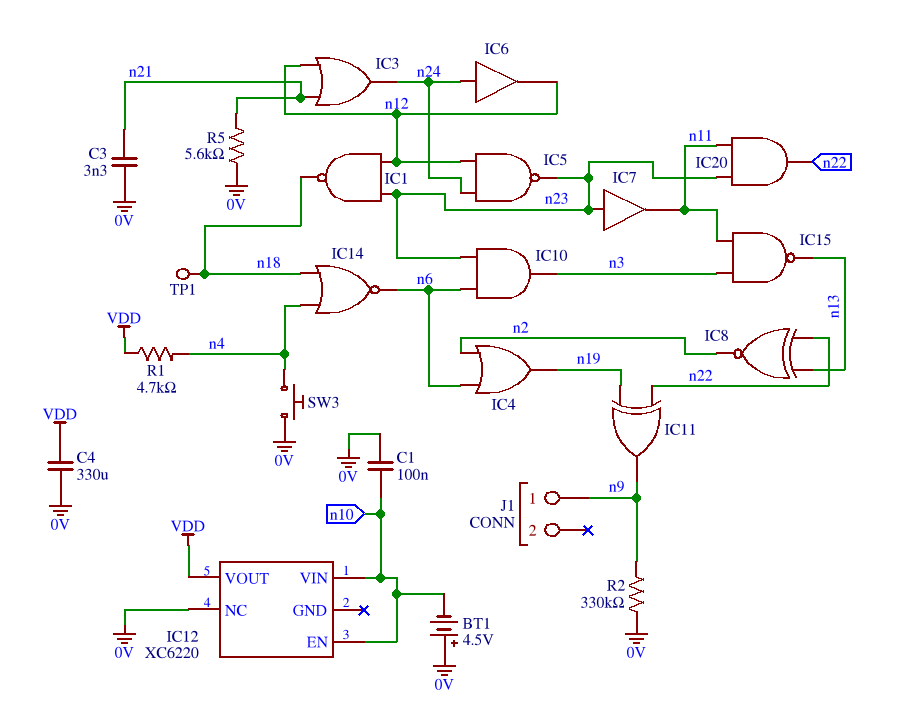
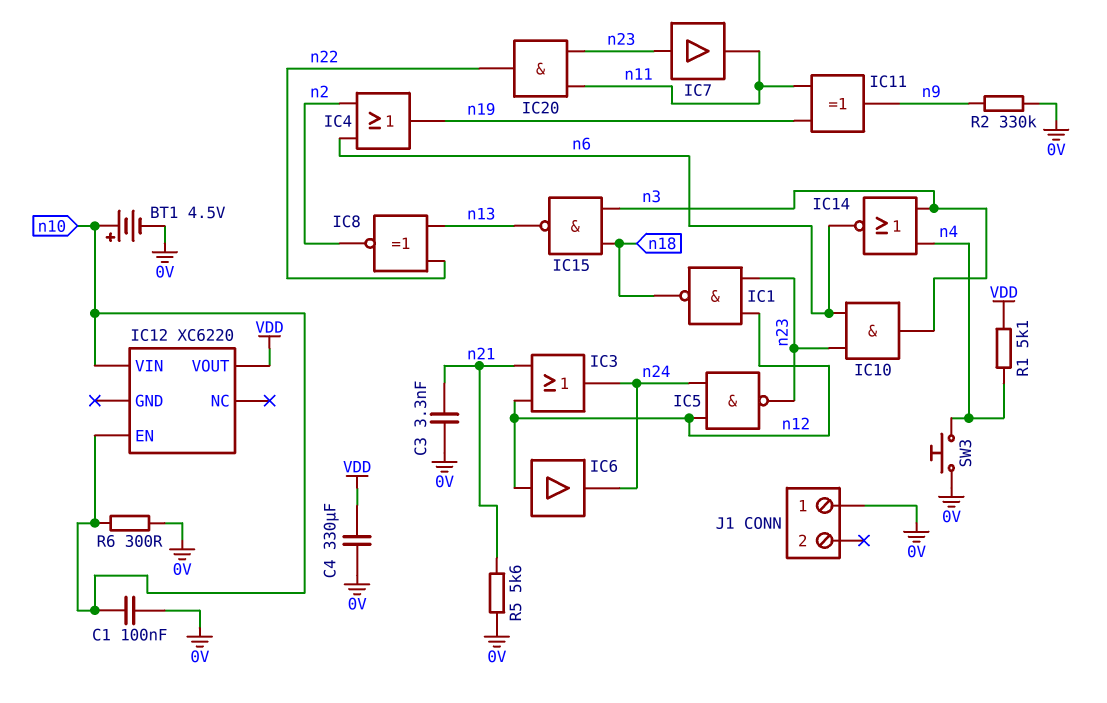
BT1: 4.5V (plus 0V, minus n10) -> 4.5V (plus n10, minus 0V)
IC6: buffer (in n24, out n12) -> buffer (in n12, out n24)
IC11: XOR (in n19, in n22, out n9) -> XOR (in n11, in n19, out n9)
IC12 pin NC: 0V -> none
IC14: NOR (in n4, in n18, out n6) -> NOR (in n3, in n4, out n6)
IC15: NAND (in n3, in n11, out n13) -> NAND (in n3, in n18, out n13)
J1 pin 1: n9 -> 0V
R1: 4.7k (VDD, n4) -> 5.1k (VDD, n4)
R6: none -> 300 (0V, n10)
TP1: test point (n18) -> none

